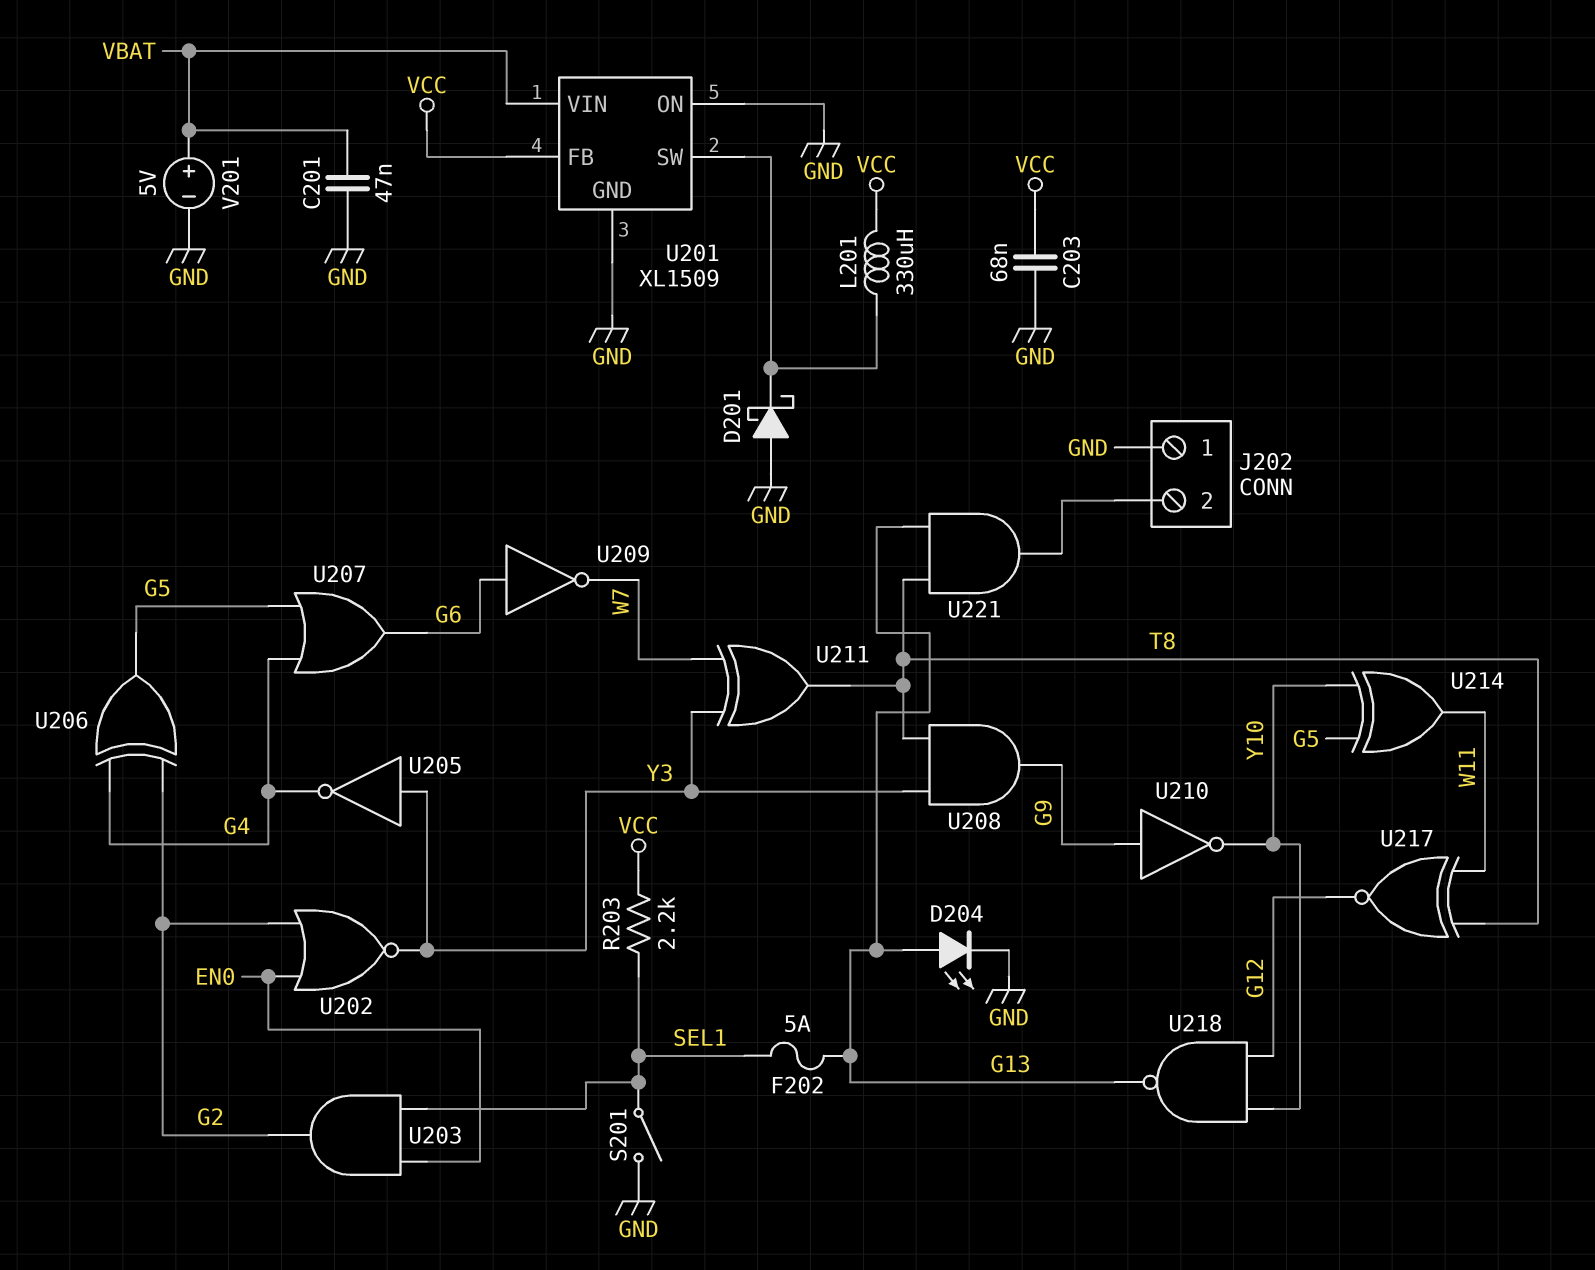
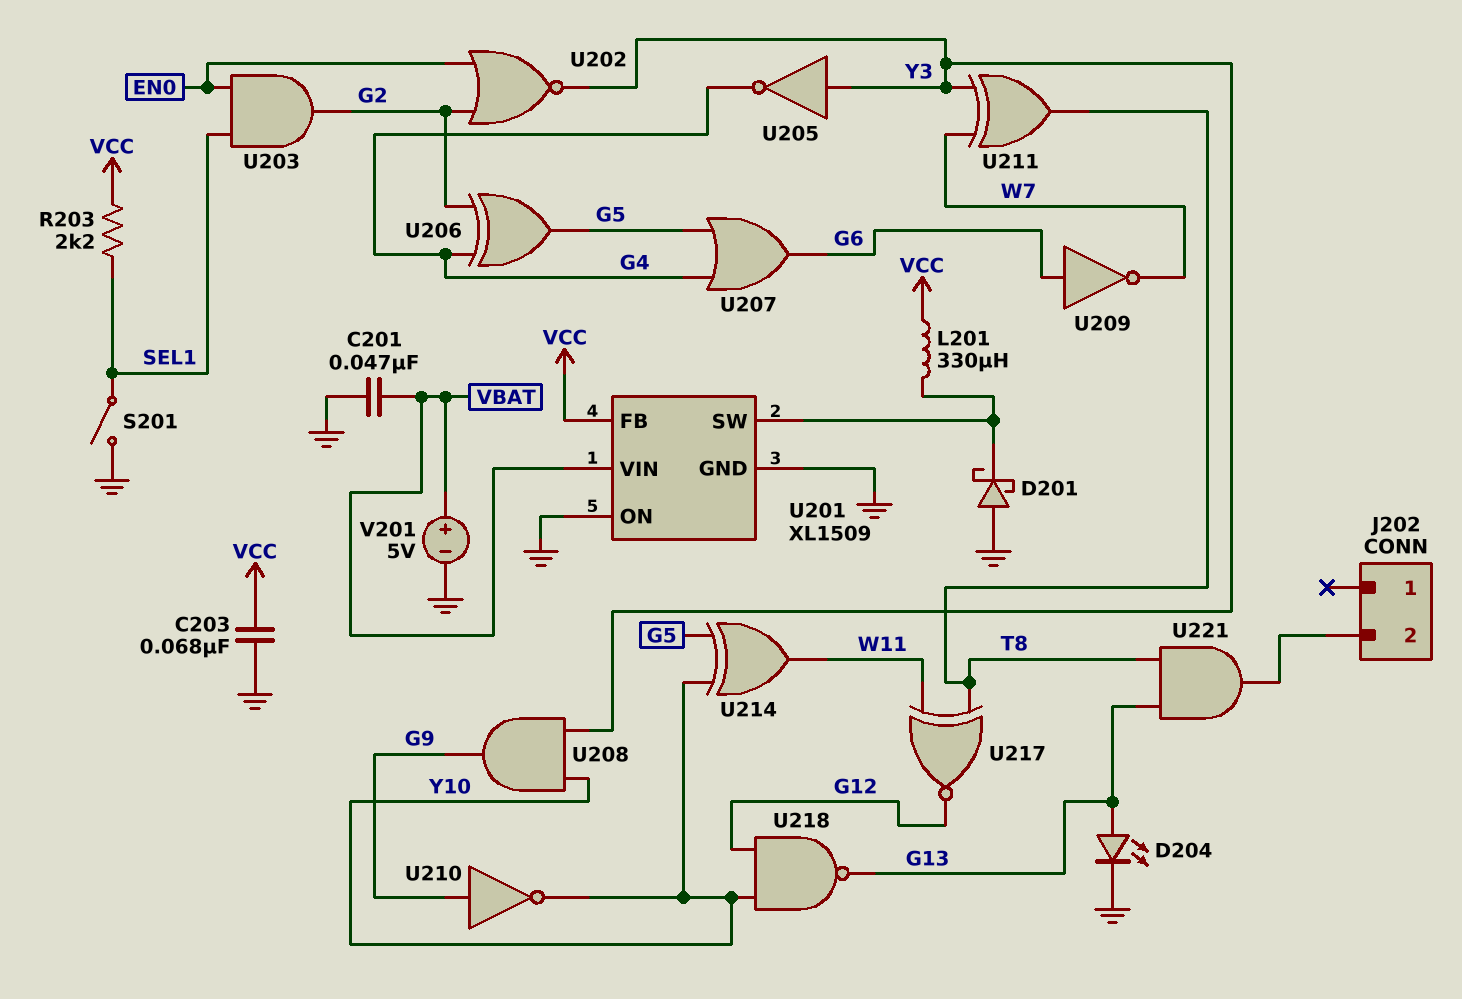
F202: 5A (G13, SEL1) -> none
J202 pin 1: GND -> none
U208: AND (in T8, in Y3, out G9) -> AND (in Y3, in Y10, out G9)

